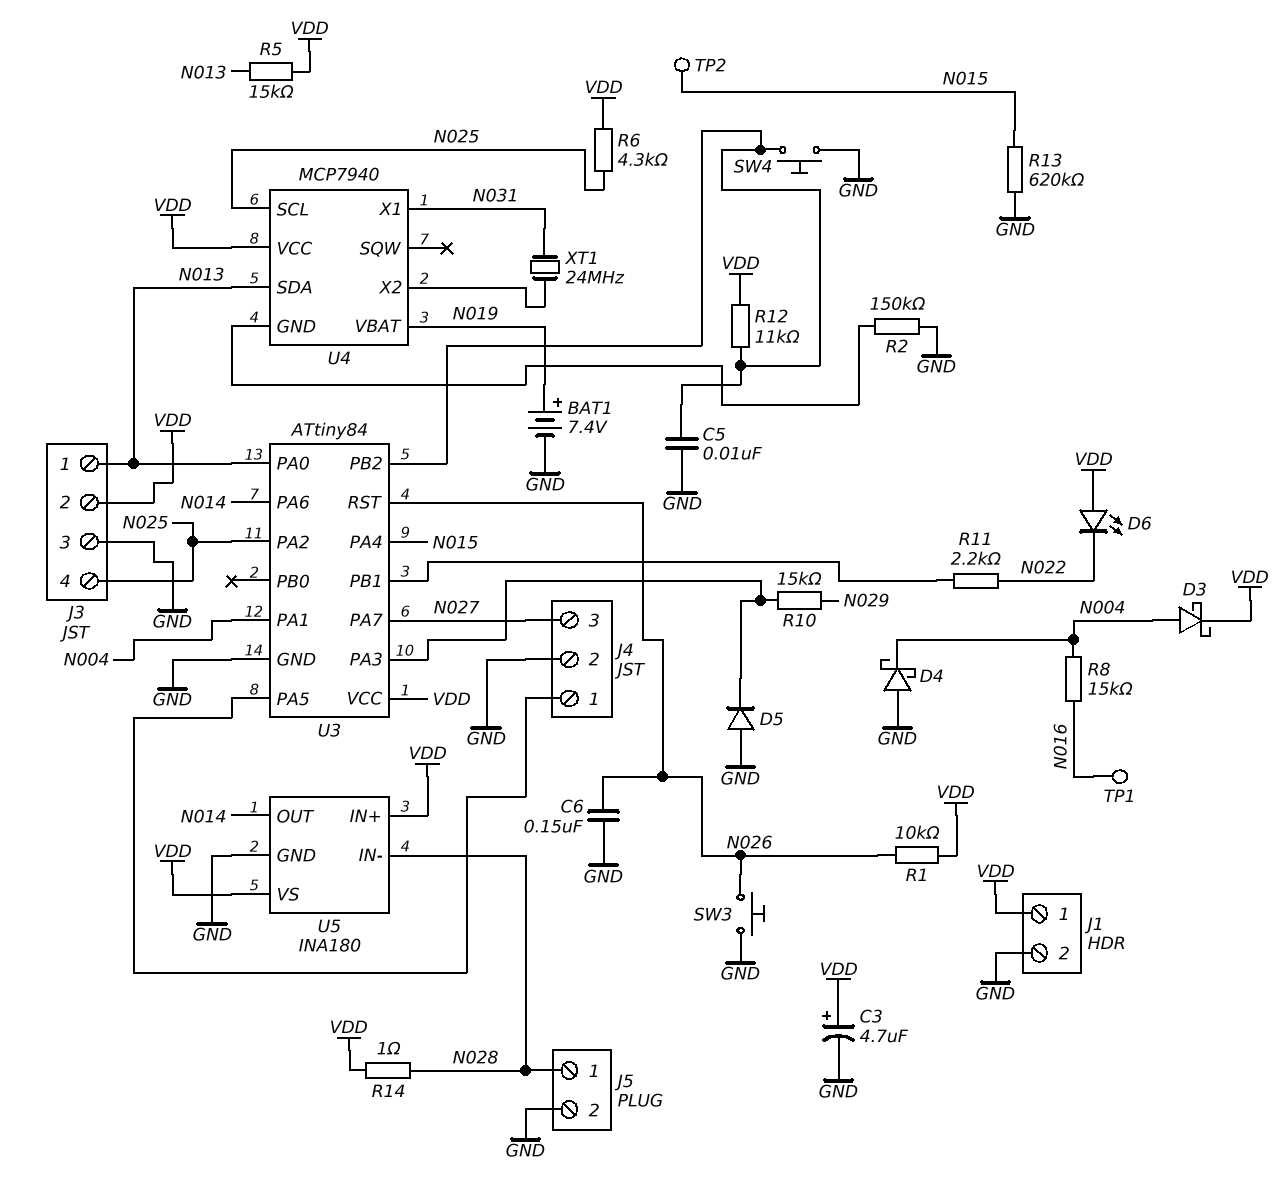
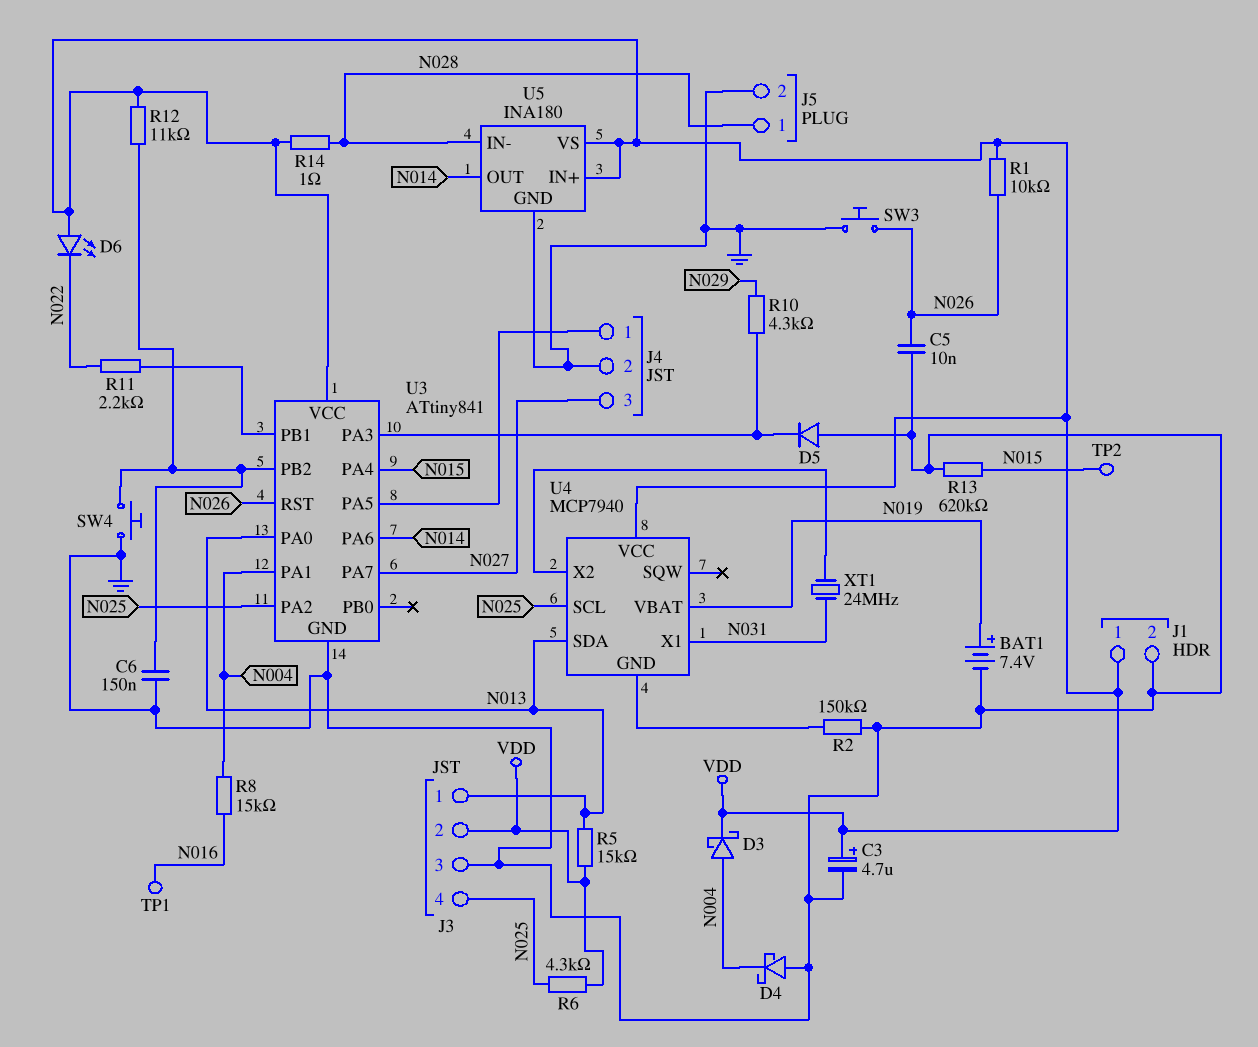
C5: 10nF (GND, U3/PB2) -> 10nF (GND, N026)
C6: 150nF (GND, N026) -> 150nF (GND, U3/PB2)
R10: 15k (N029, U3/PA3) -> 4.3k (N029, U3/PA3)
U3: ATtiny84 -> ATtiny841

